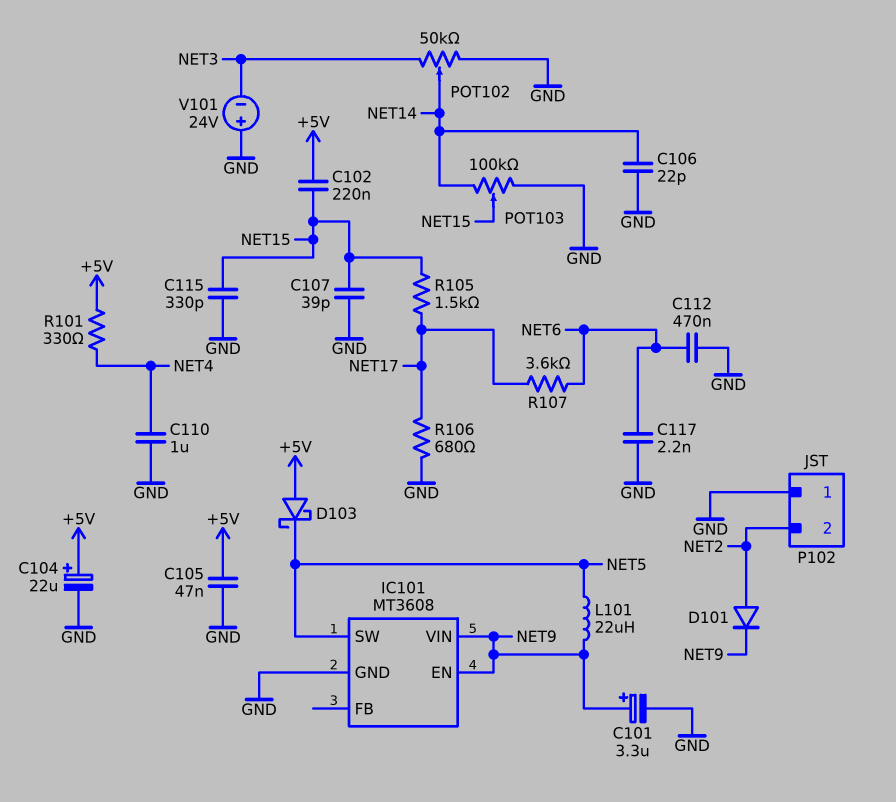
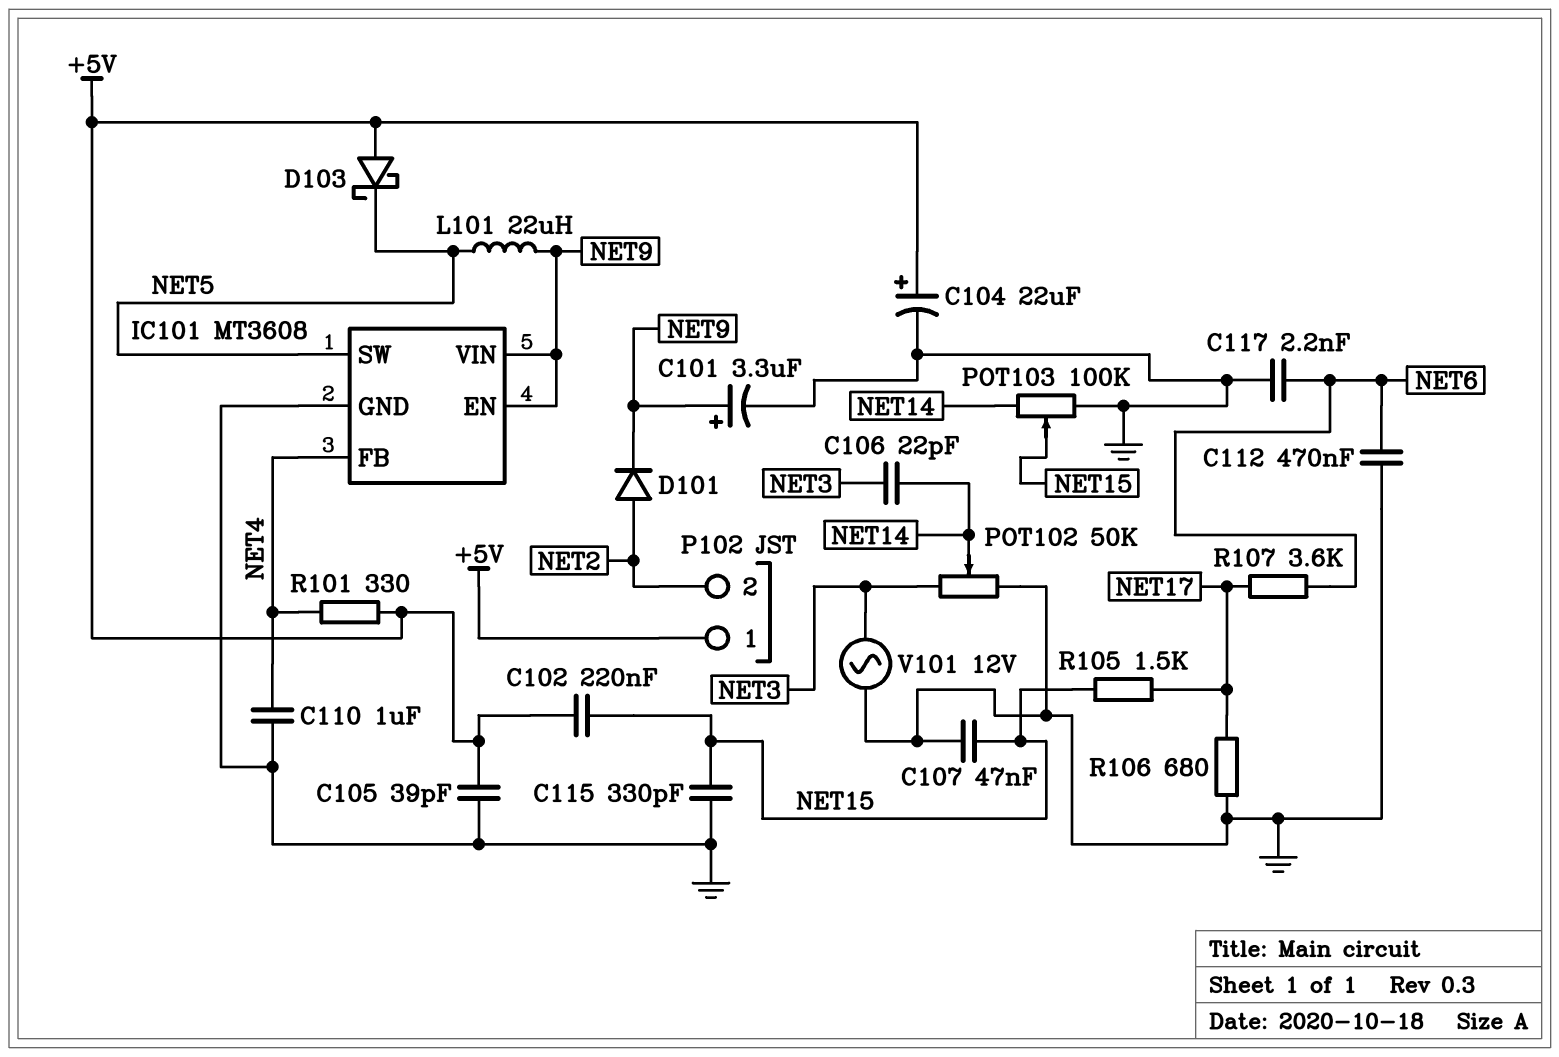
C105: 47nF (+5V, GND) -> 39pF (+5V, GND)
C106: 22pF (GND, NET14) -> 22pF (NET3, NET14)
C107: 39pF (GND, NET15) -> 47nF (GND, NET15)
IC101 pin FB: none -> NET4
P102 pin 1: GND -> +5V
V101: 24V (plus GND, minus NET3) -> AC 12V (GND, NET3)

